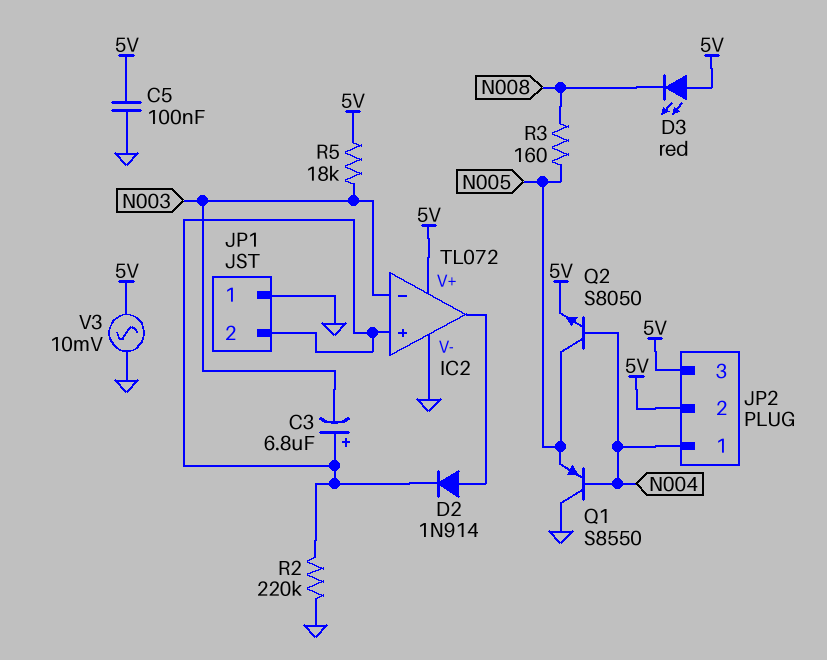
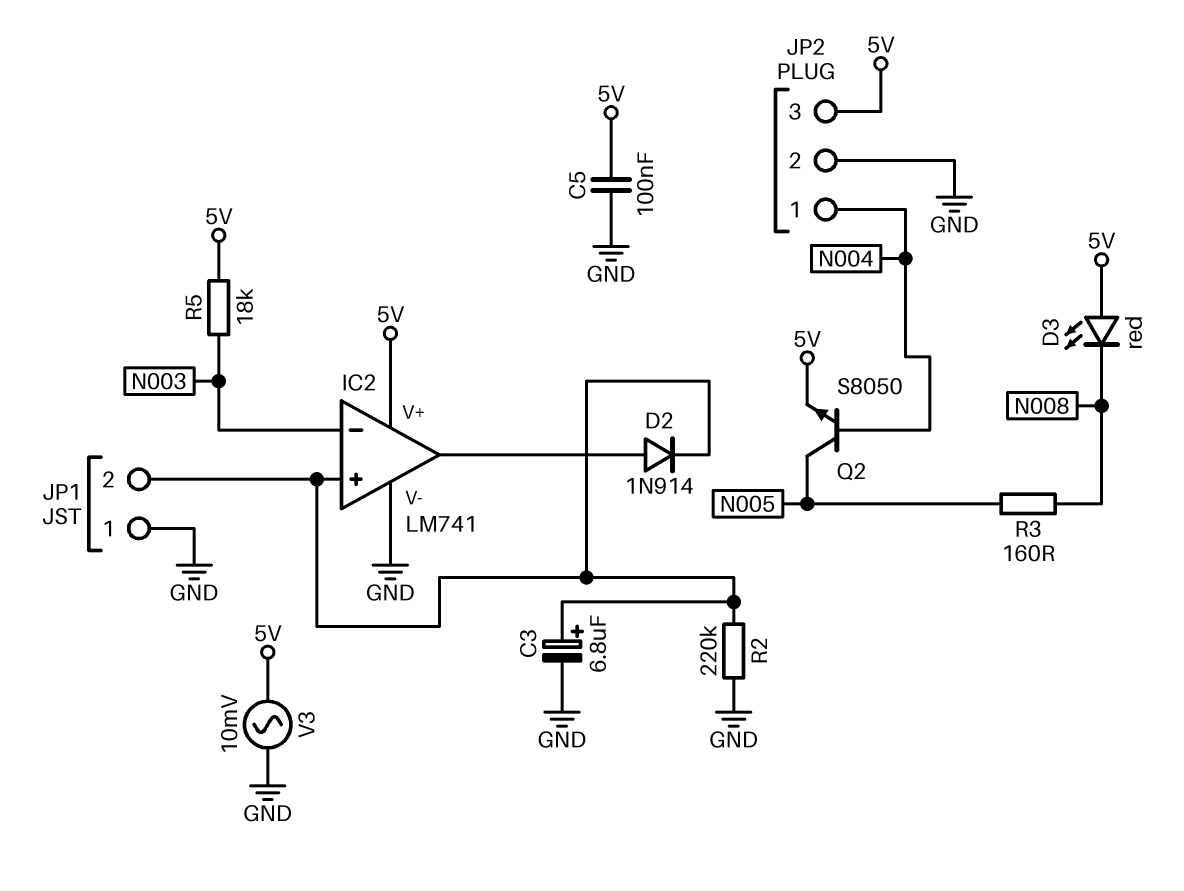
C3: 6.8uF (plus IC2/in+, minus N003) -> 6.8uF (plus IC2/in+, minus GND)
IC2: TL072 -> LM741
JP2 pin 2: 5V -> GND
Q1: PNP S8550 (B N004, C GND, E N005) -> none

